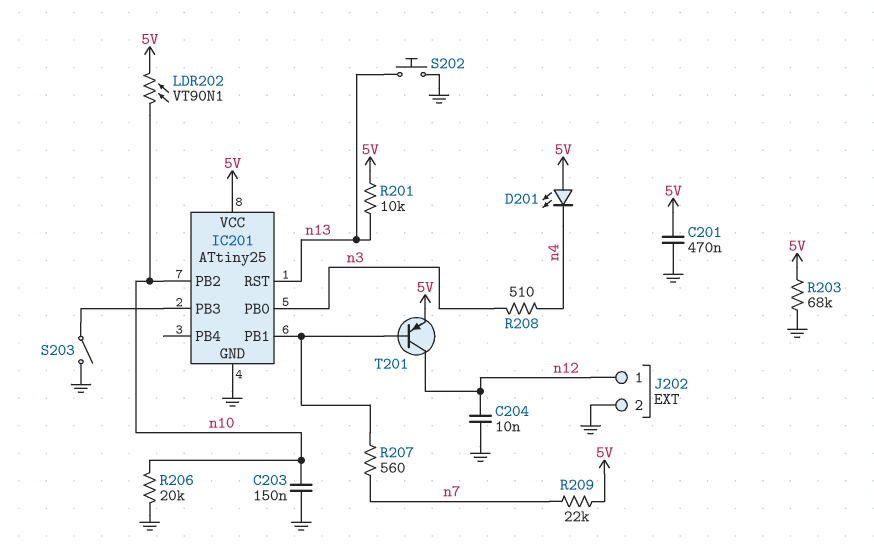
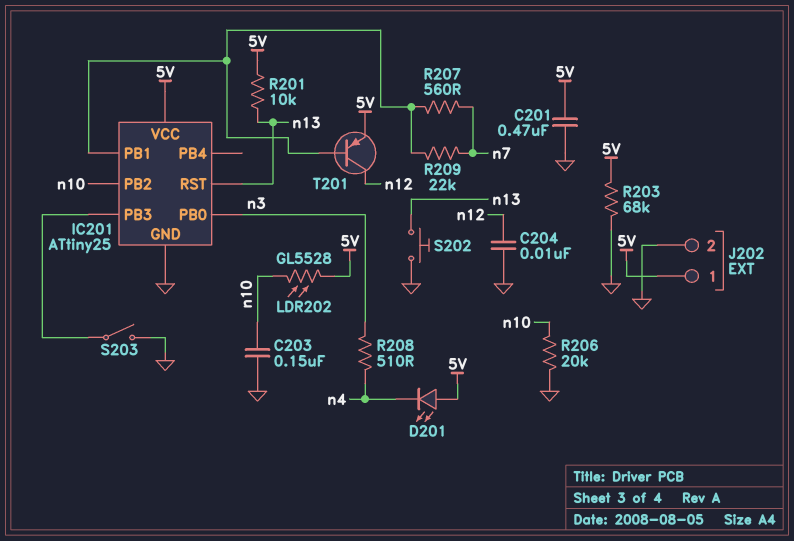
J202 pin 1: n12 -> 5V
LDR202: VT90N1 (5V, n10) -> GL5528 (5V, n10)
R209: 22k (5V, n7) -> 22k (IC201/PB1, n7)

